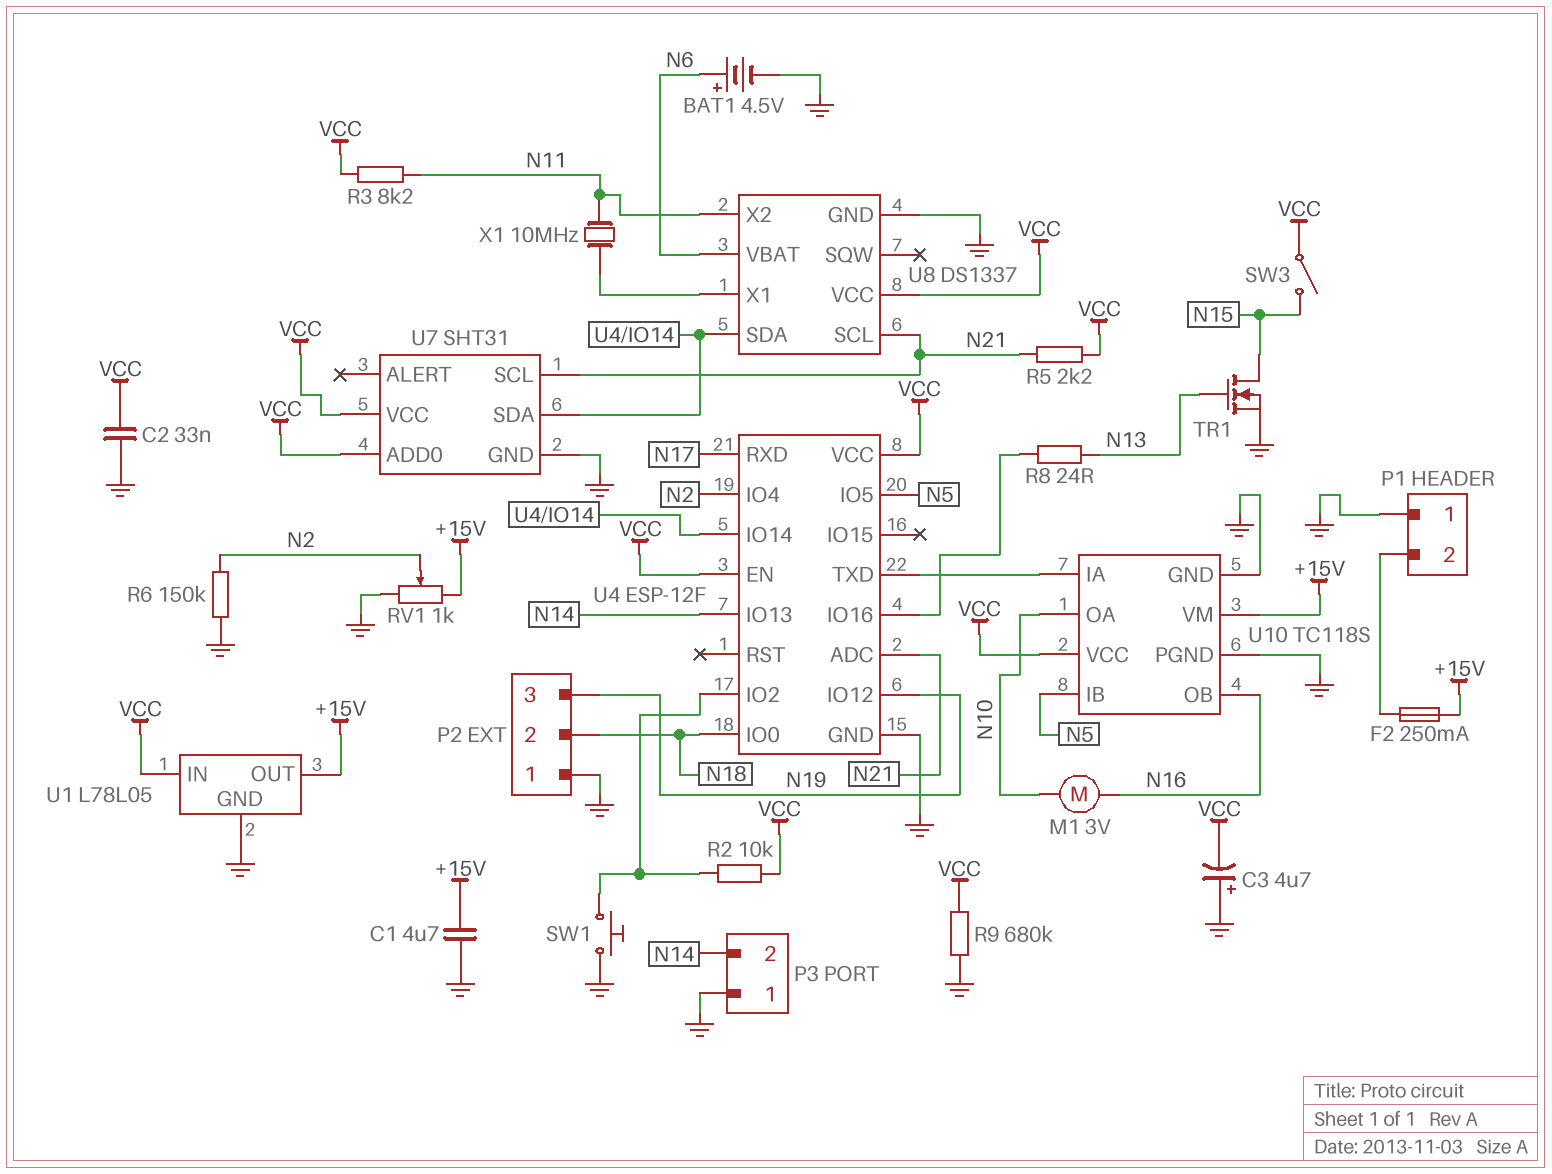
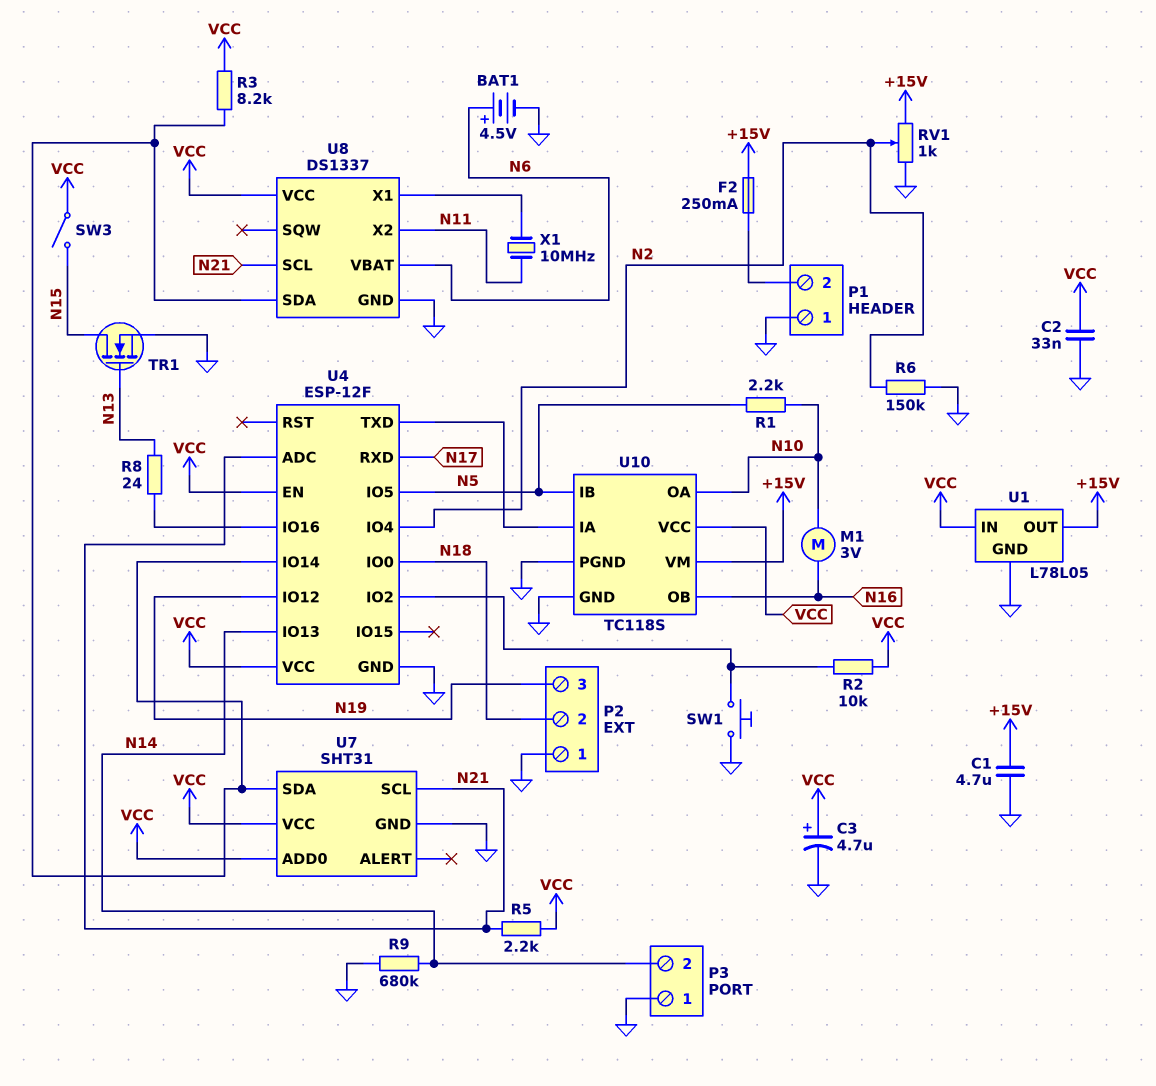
C3: 4.7uF (plus GND, minus VCC) -> 4.7uF (plus VCC, minus GND)
R1: none -> 2.2k (N5, N10)
R3: 8.2k (N11, VCC) -> 8.2k (U4/IO14, VCC)
R9: 680k (GND, VCC) -> 680k (GND, N14)

